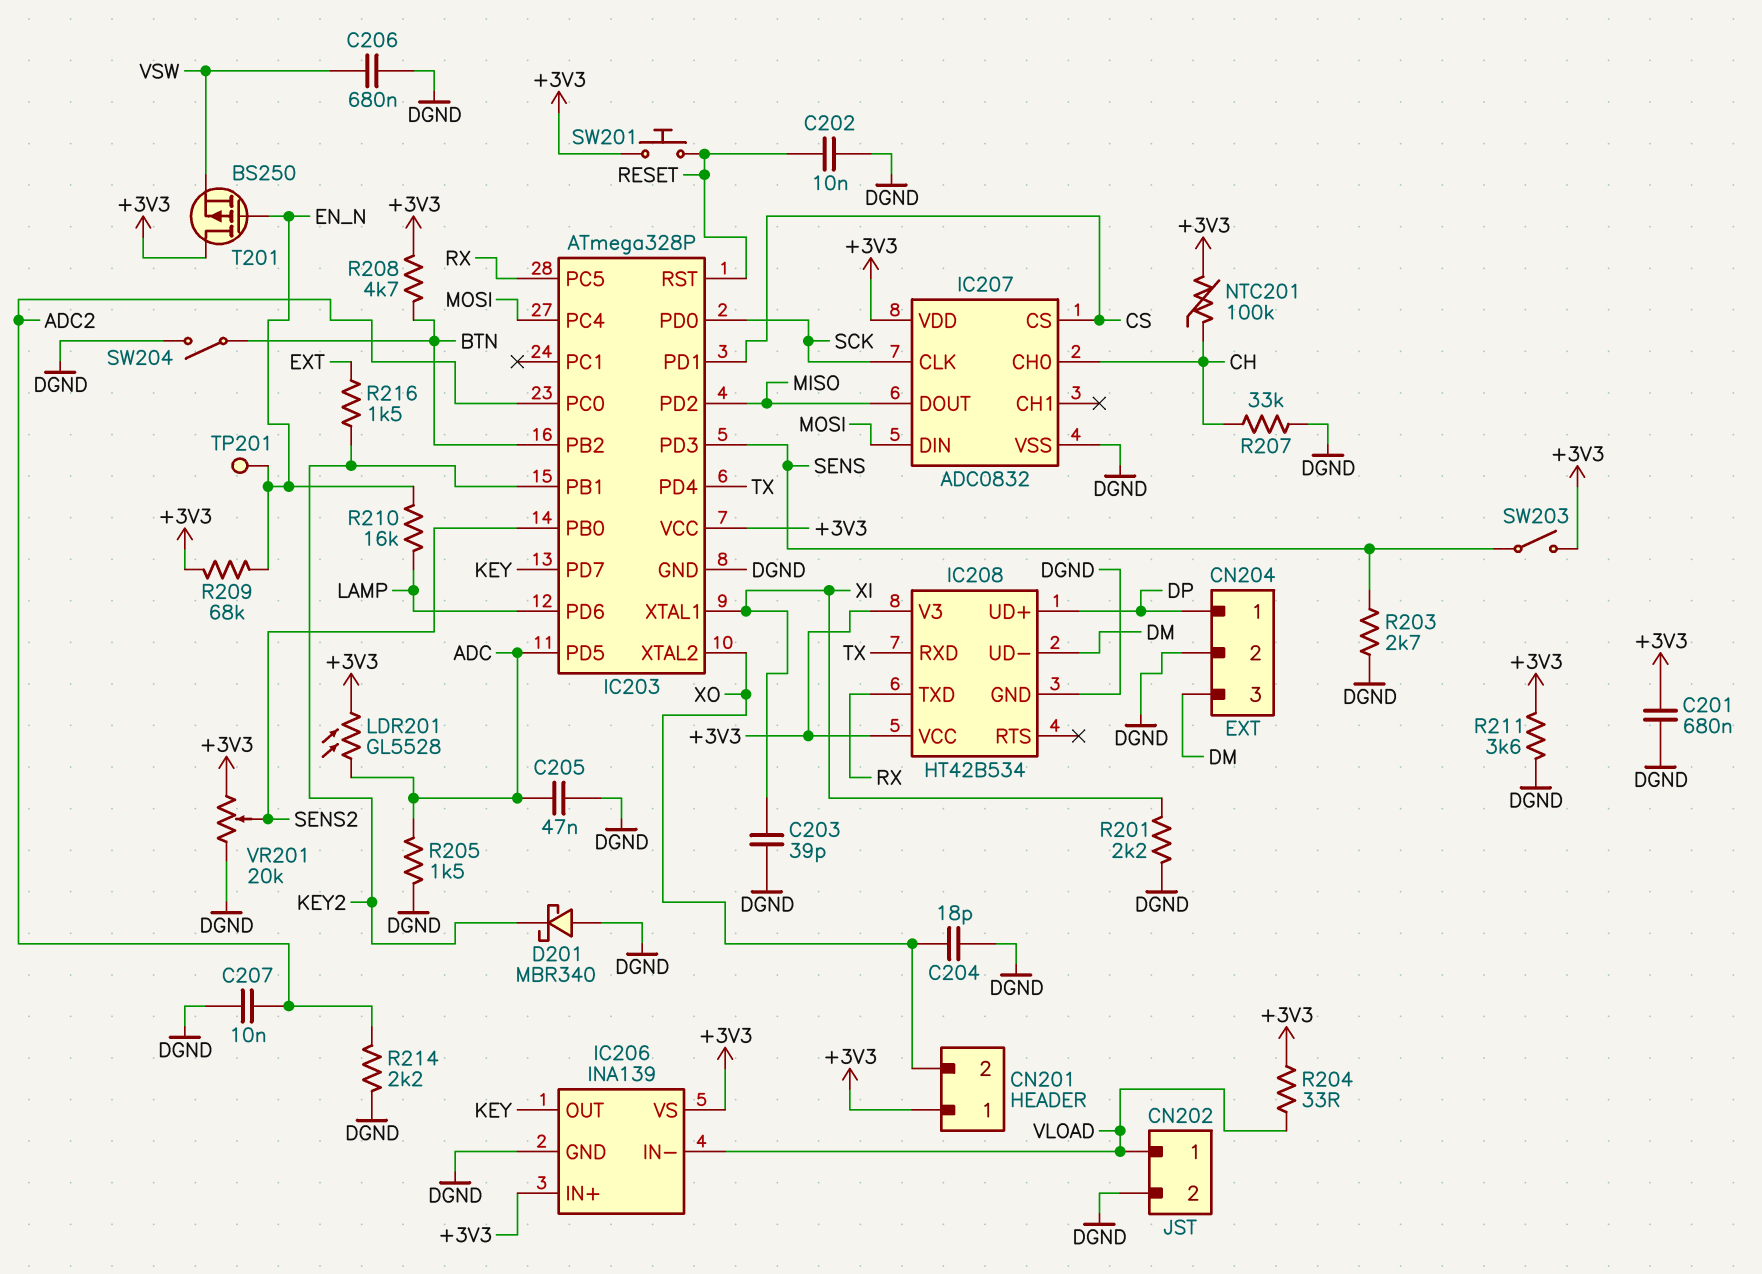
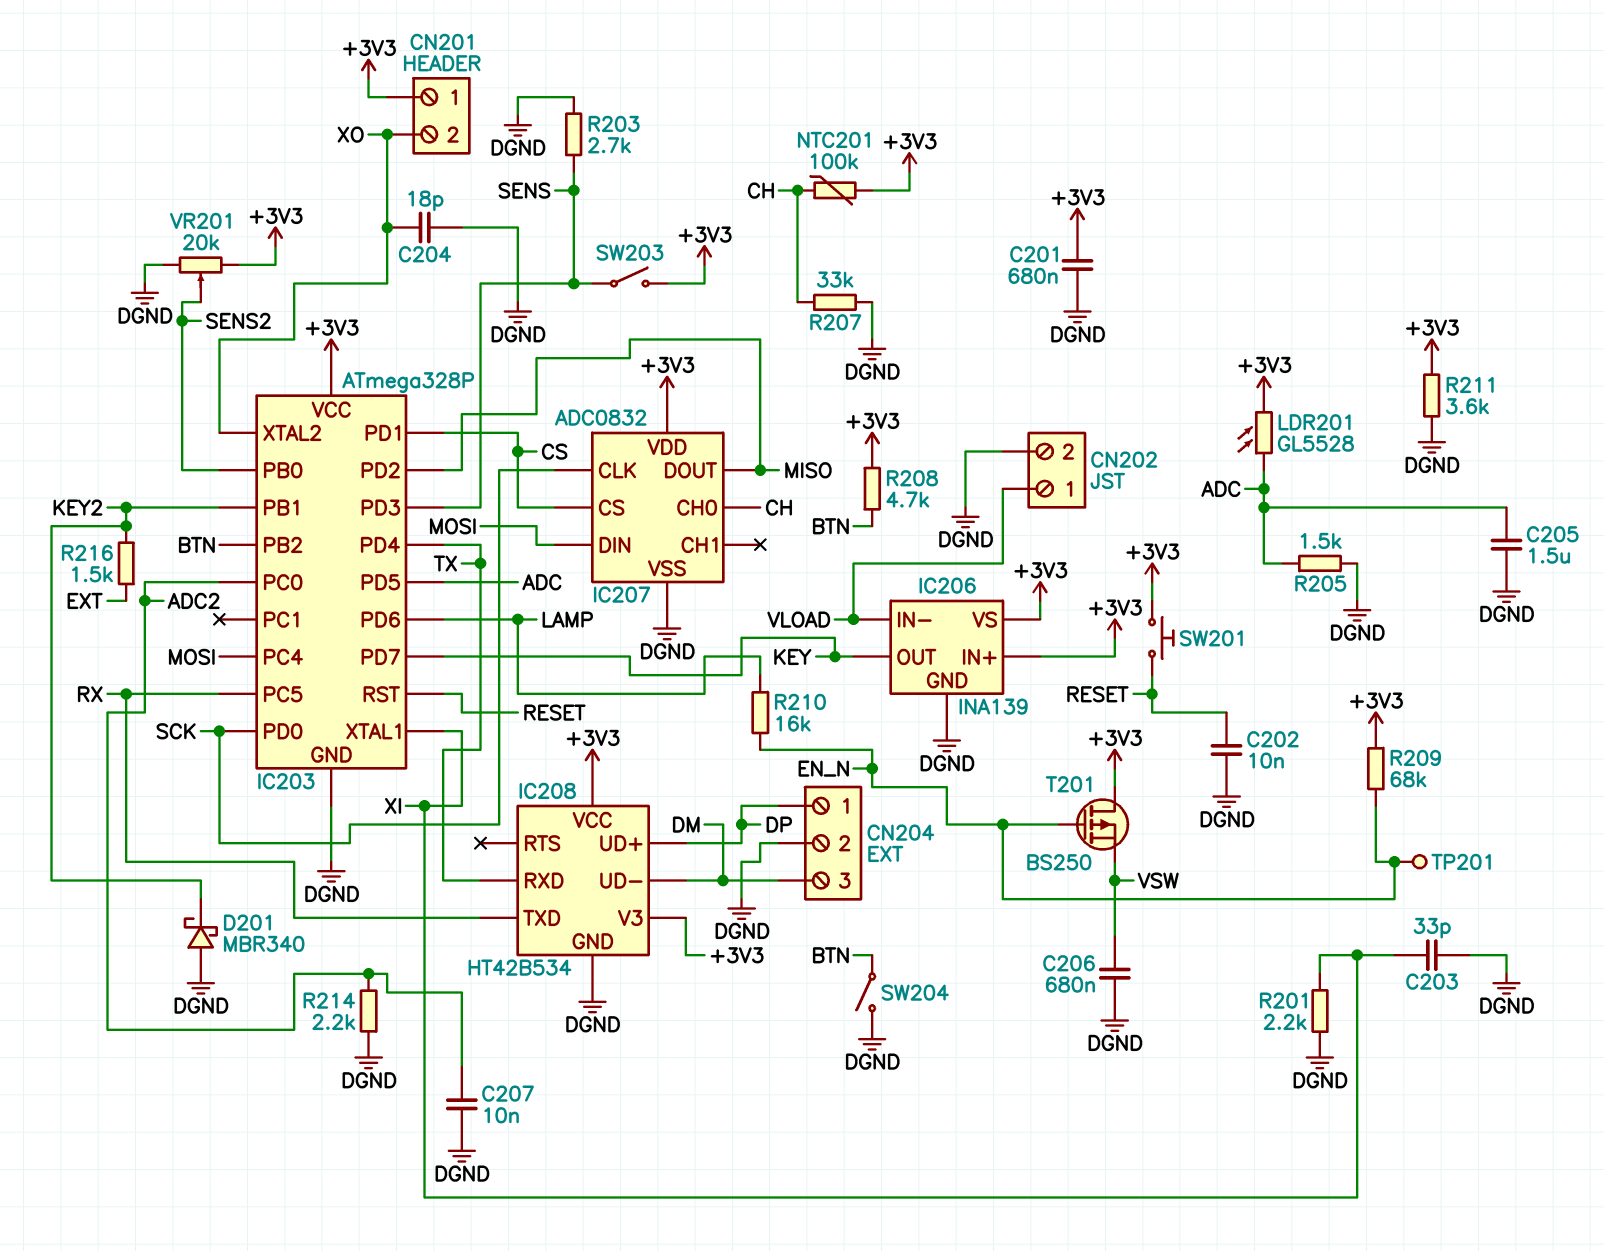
C203: 39pF (DGND, XI) -> 33pF (DGND, XI)
C205: 47nF (ADC, DGND) -> 1.5uF (ADC, DGND)
R204: 33 (+3V3, VLOAD) -> none

